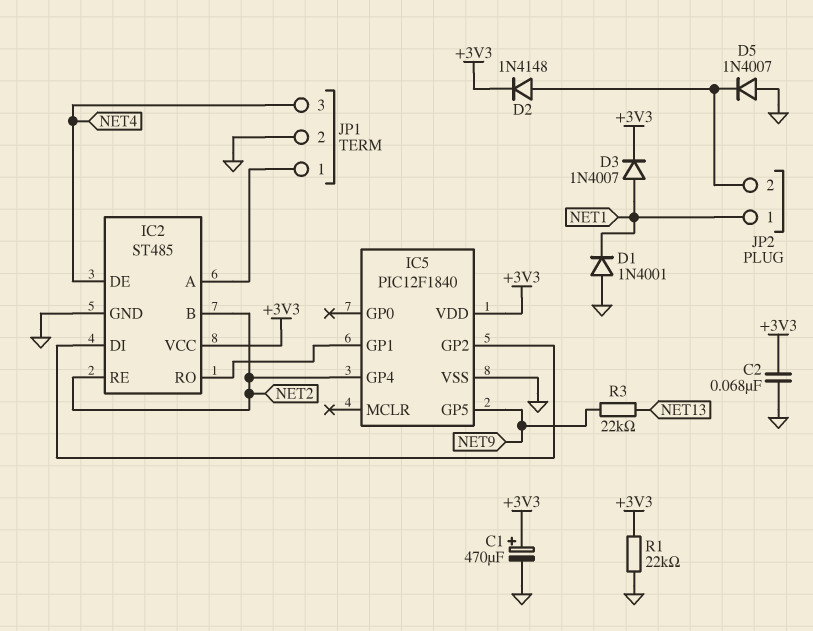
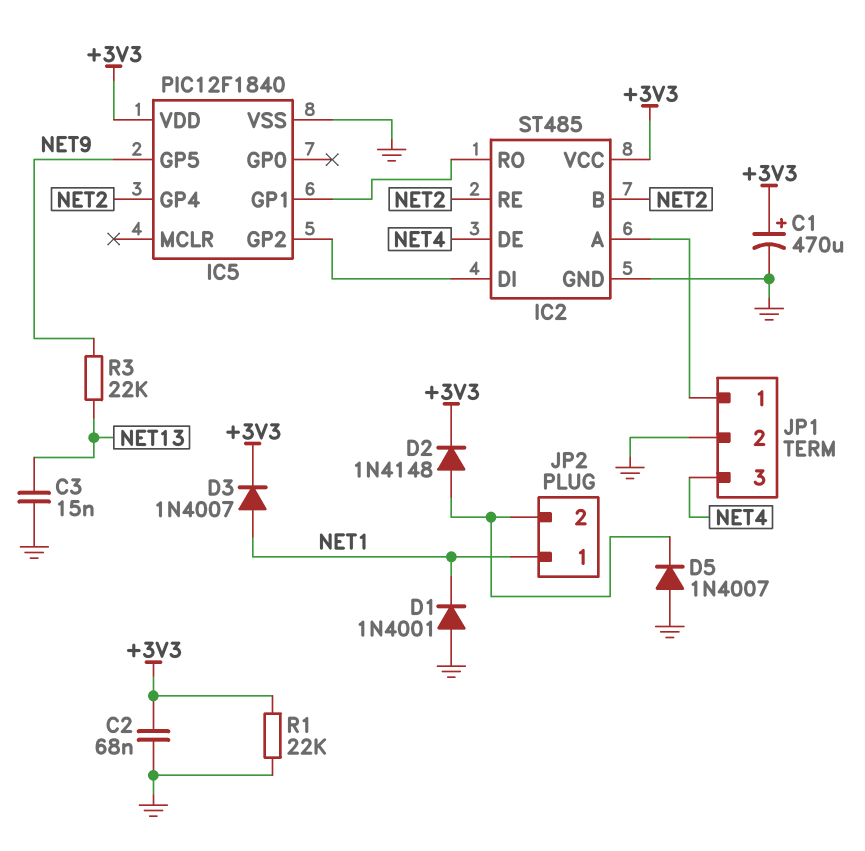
C3: none -> 15nF (GND, NET13)

